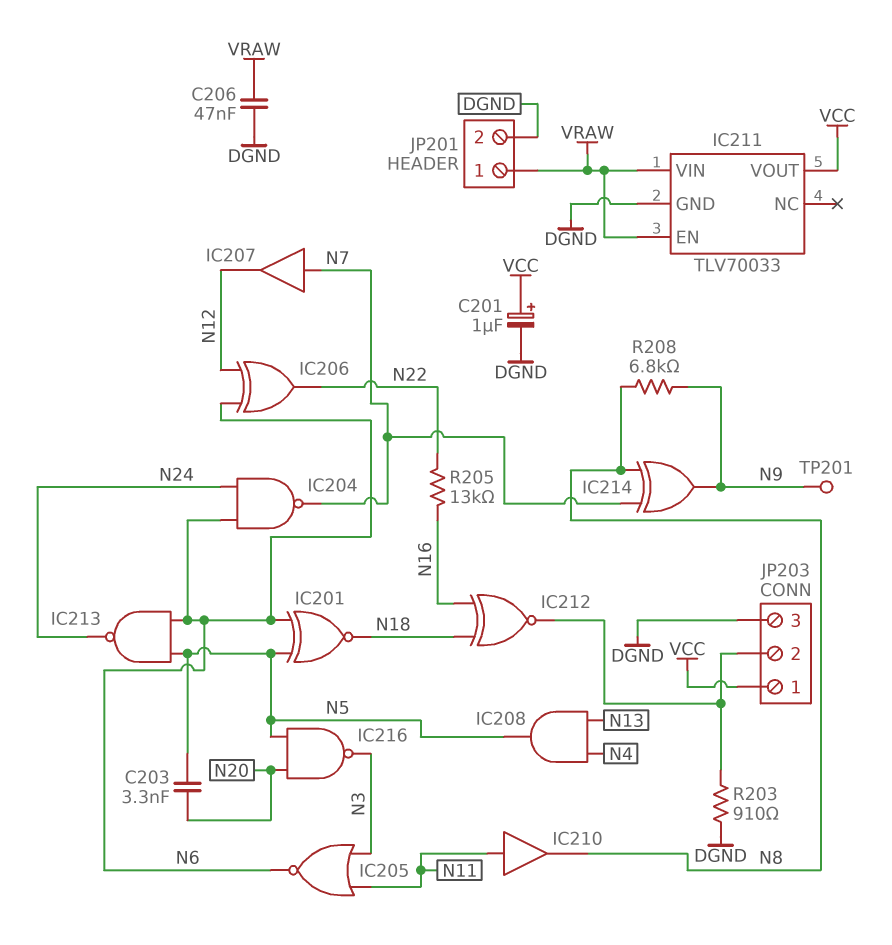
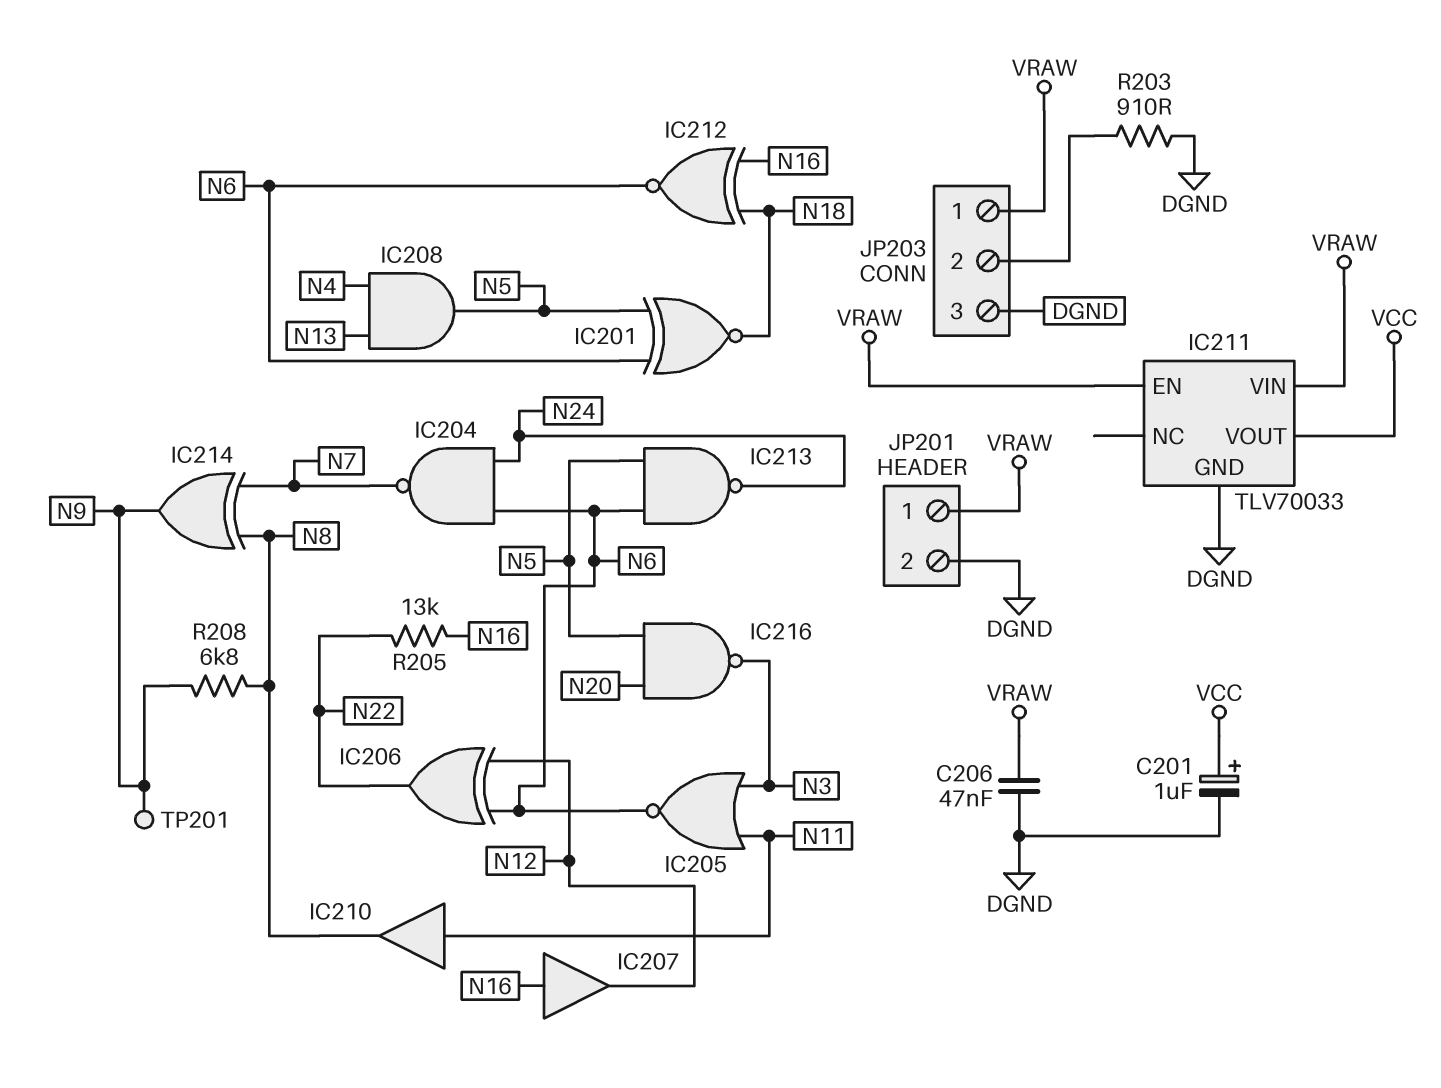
C203: 3.3nF (N5, N20) -> none
IC207: buffer (in N7, out N12) -> buffer (in N16, out N12)
IC212: XNOR (in N16, in N18, out JP203/2) -> XNOR (in N16, in N18, out N6)
JP203 pin 1: VCC -> VRAW

